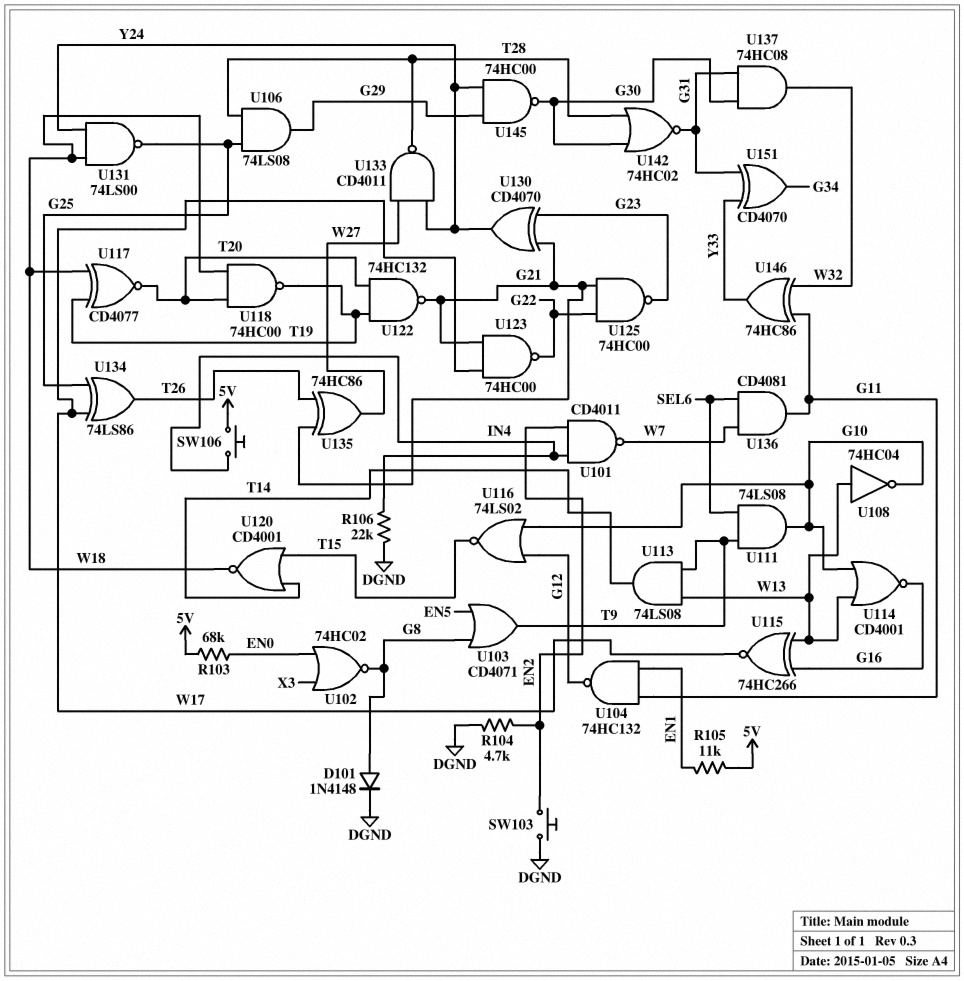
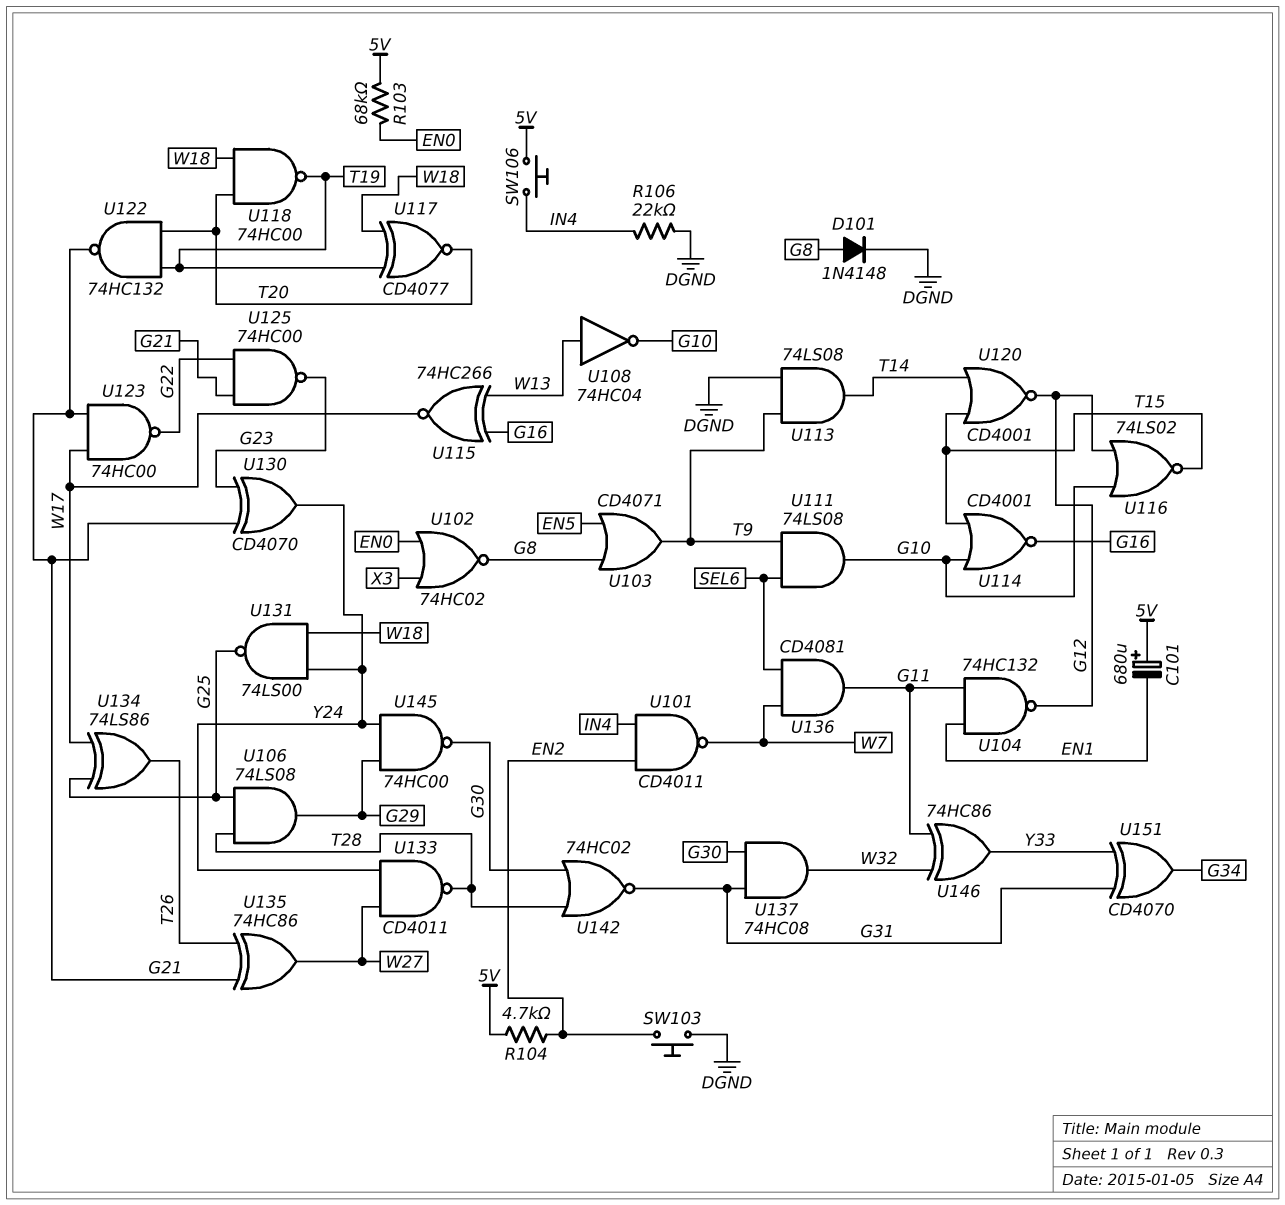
C101: none -> 680uF (plus 5V, minus EN1)
R104: 4.7k (DGND, EN2) -> 4.7k (5V, EN2)
R105: 11k (5V, EN1) -> none
U113: AND 74LS08 (in T9, in W13, out T14) -> AND 74LS08 (in DGND, in T9, out T14)
U114: NOR CD4001 (in G10, in W13, out G16) -> NOR CD4001 (in G10, in T15, out G16)
U120: NOR CD4001 (in T14, in T15, out W18) -> NOR CD4001 (in T14, in T15, out G12)

